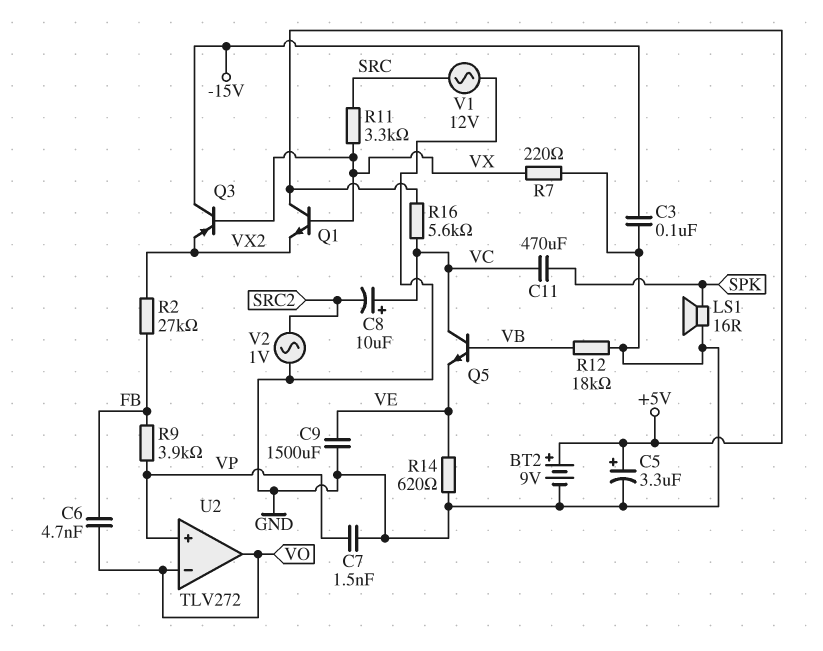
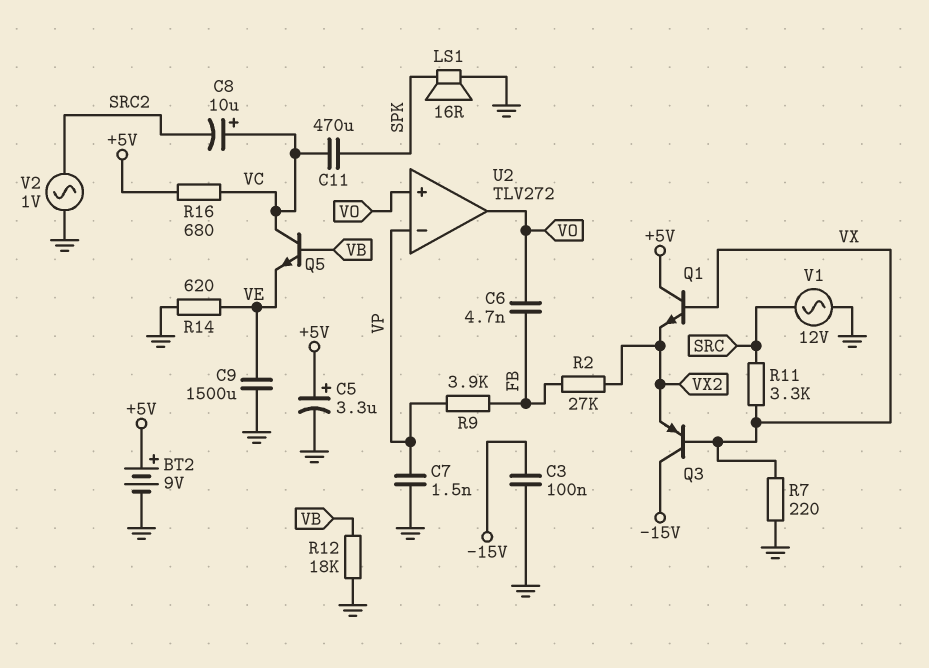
R16: 5.6k (+5V, VC) -> 680 (+5V, VC)
U2 pin in+: VP -> VO
U2 pin in-: VO -> VP

